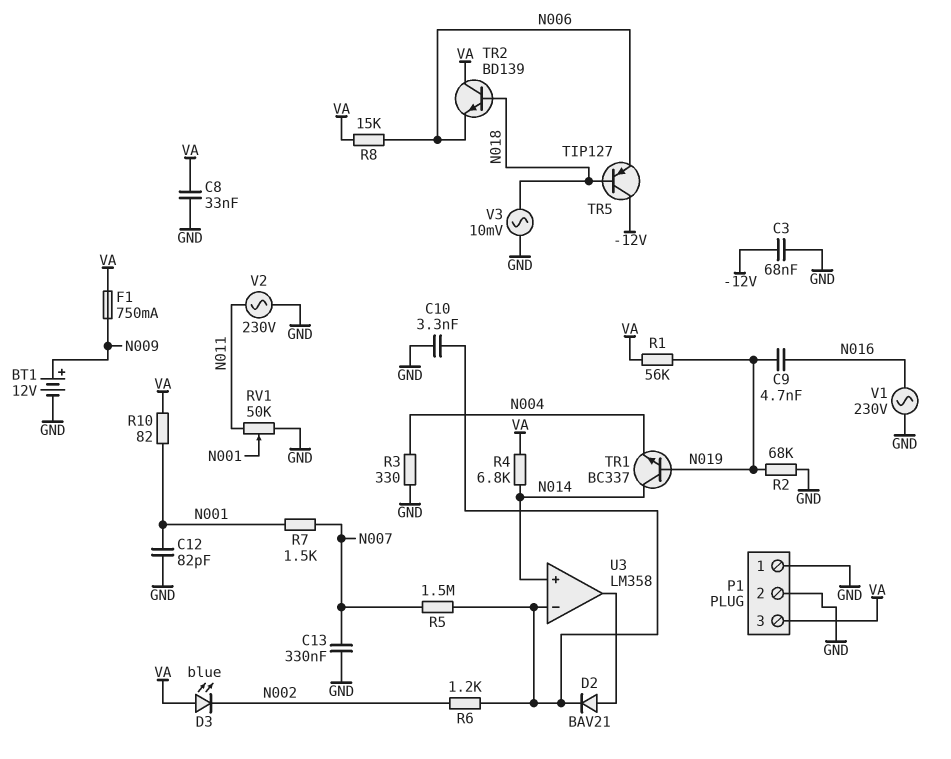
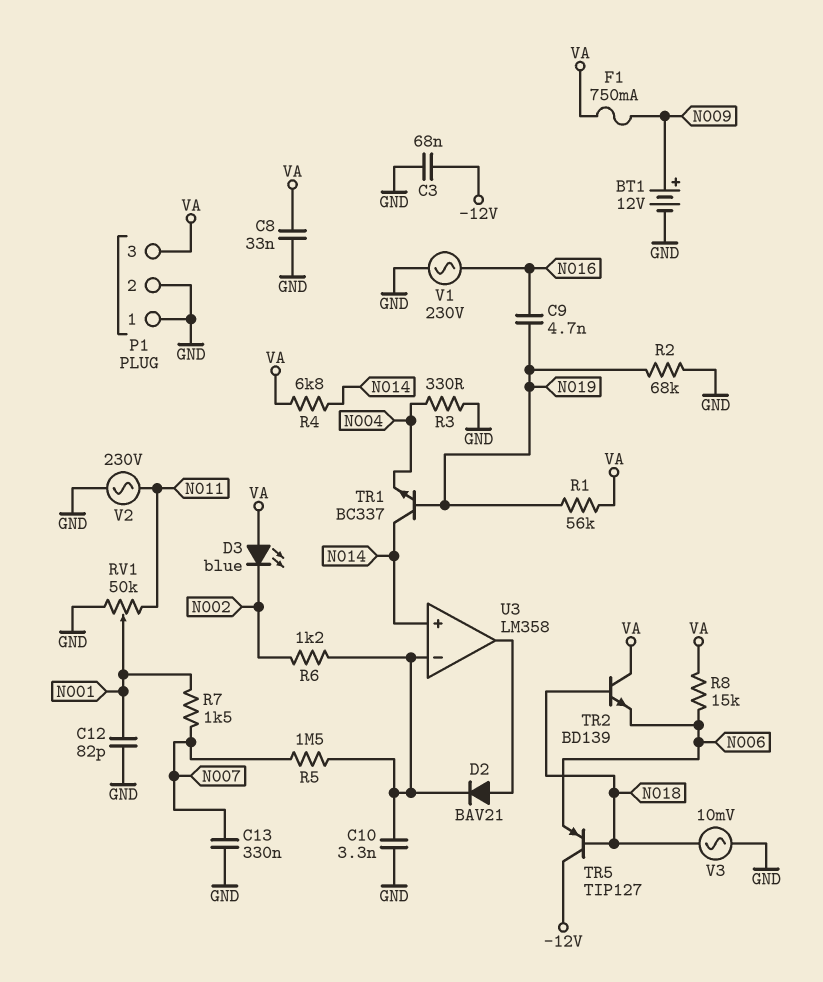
R10: 82 (N001, VA) -> none

